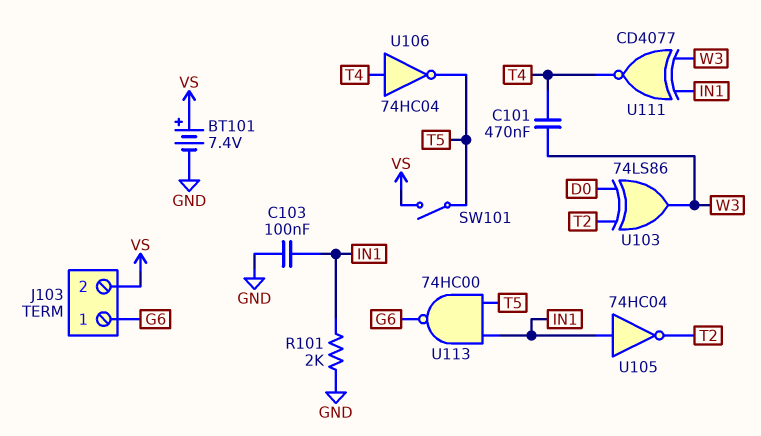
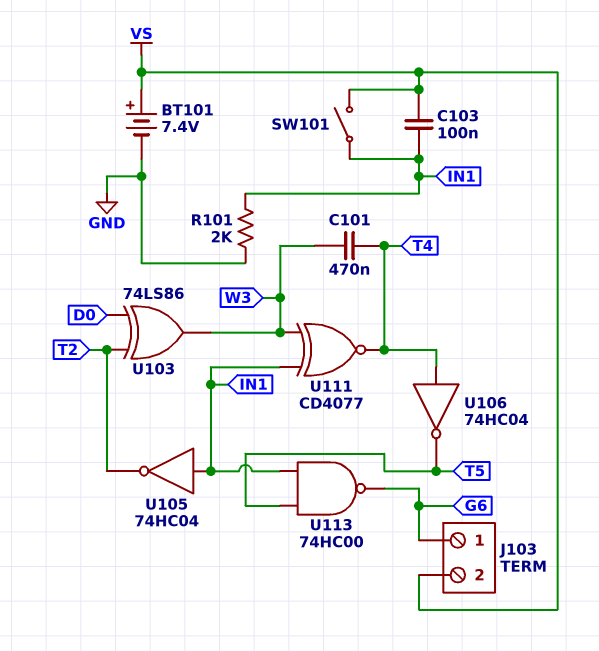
C103: 100nF (GND, IN1) -> 100nF (IN1, VS)
SW101: switch (T5, VS) -> switch (IN1, VS)

